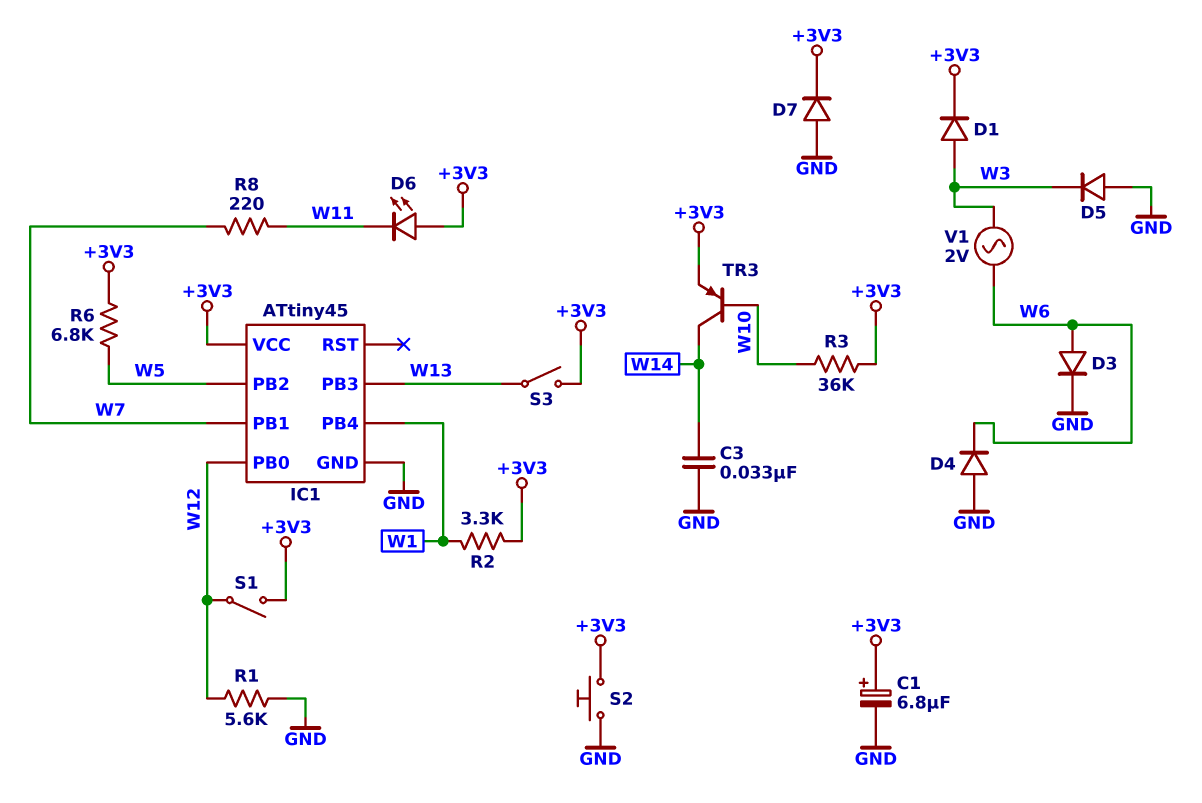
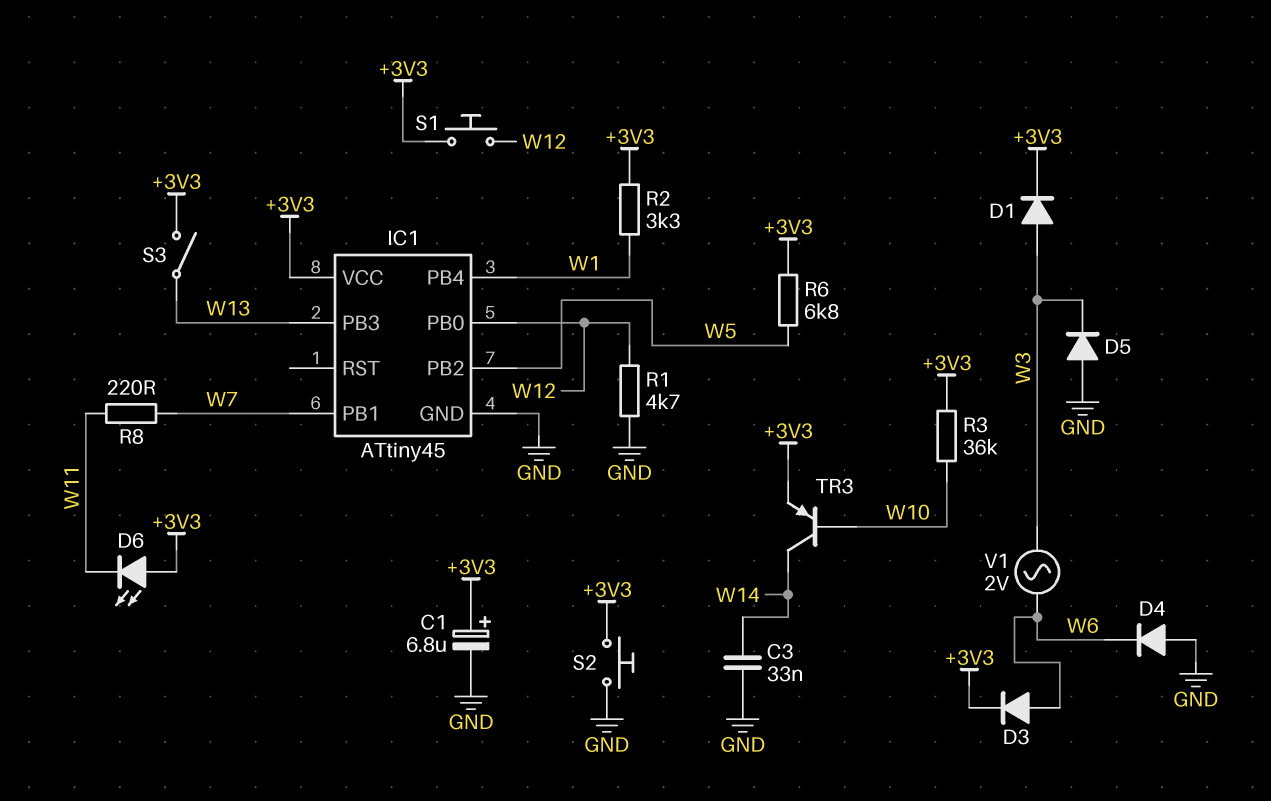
D3: diode (A W6, K GND) -> diode (A W6, K +3V3)
D7: diode (A GND, K +3V3) -> none
R1: 5.6k (GND, W12) -> 4.7k (GND, W12)
S1: switch (+3V3, W12) -> button (+3V3, W12)

